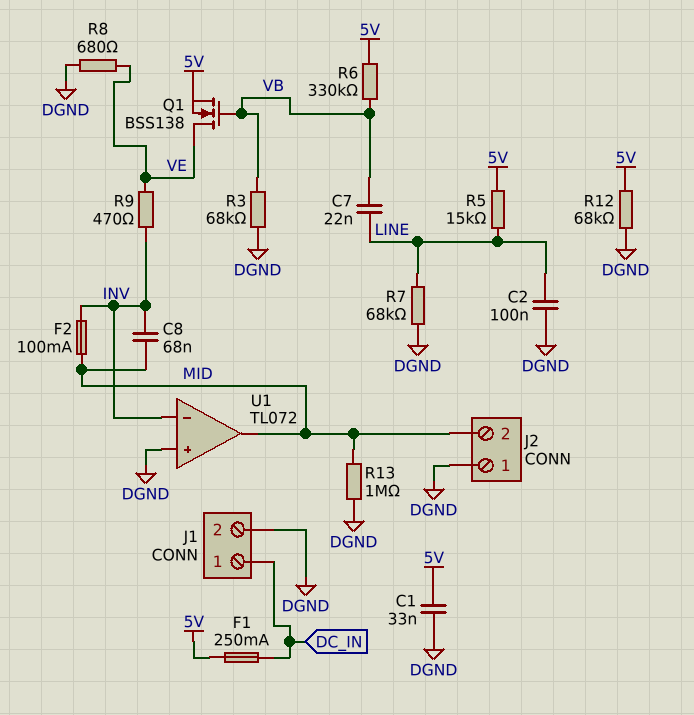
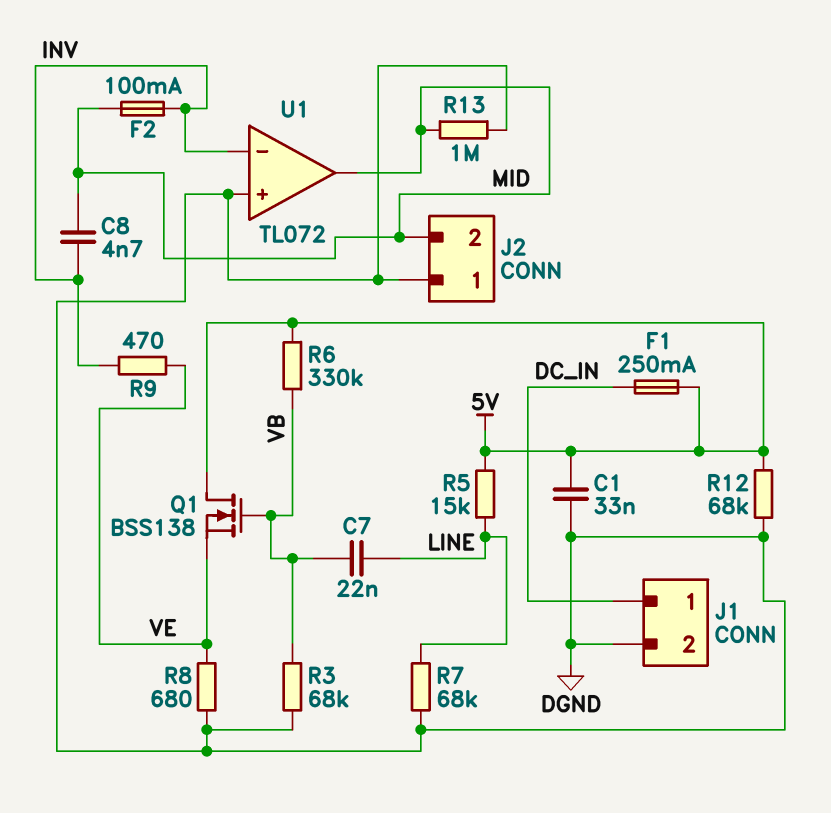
C2: 100nF (DGND, LINE) -> none
C8: 68nF (INV, MID) -> 4.7nF (INV, MID)
Q1: NMOS BSS138 (G VB, D VE, S 5V) -> NMOS BSS138 (G VB, D 5V, S VE)

